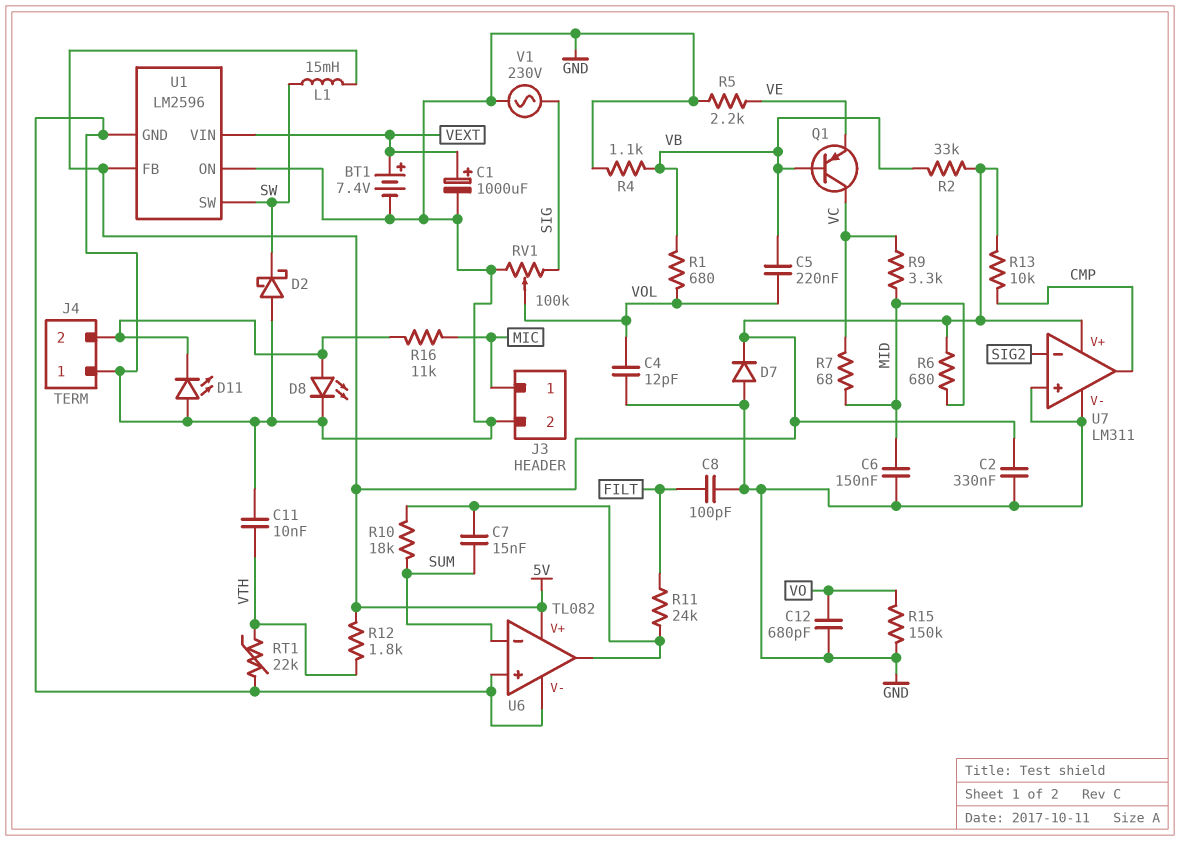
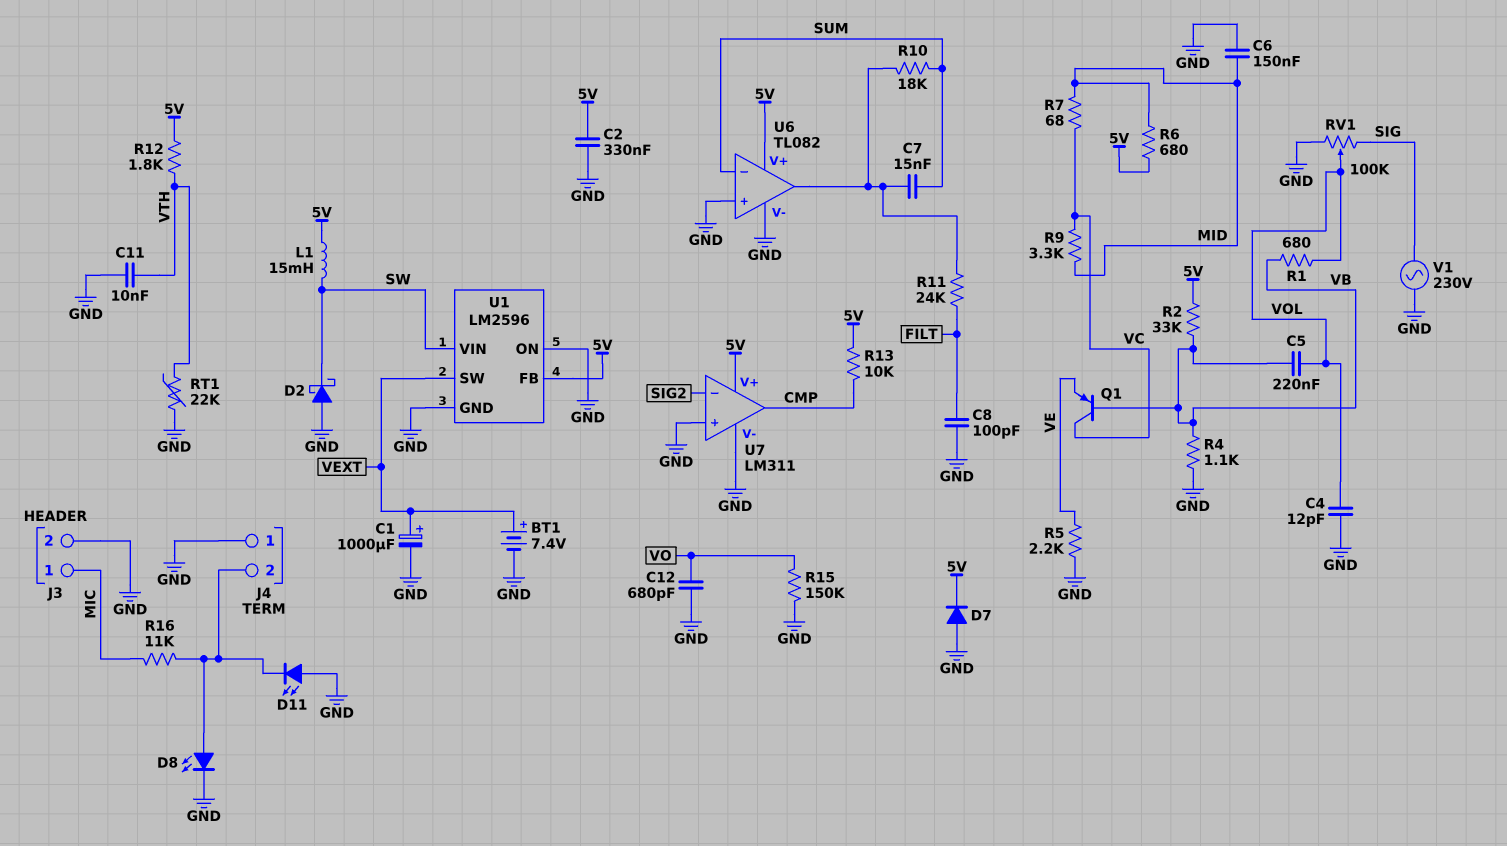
U1 pin SW: SW -> VEXT
U1 pin VIN: VEXT -> SW

